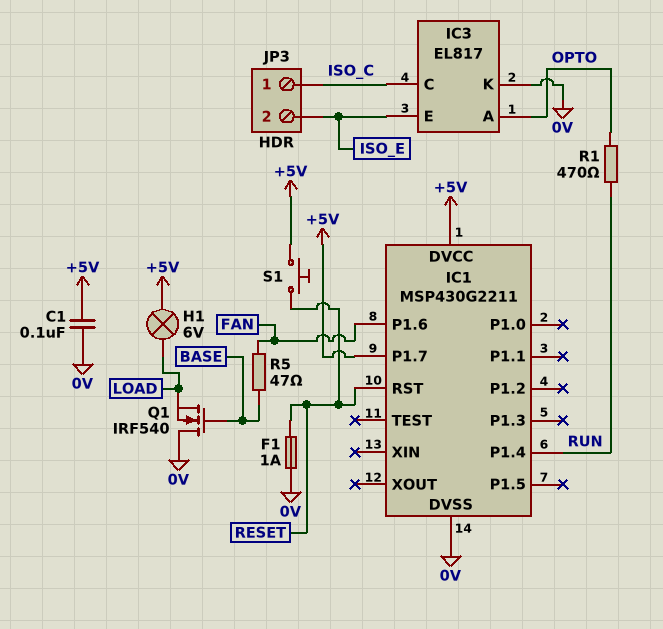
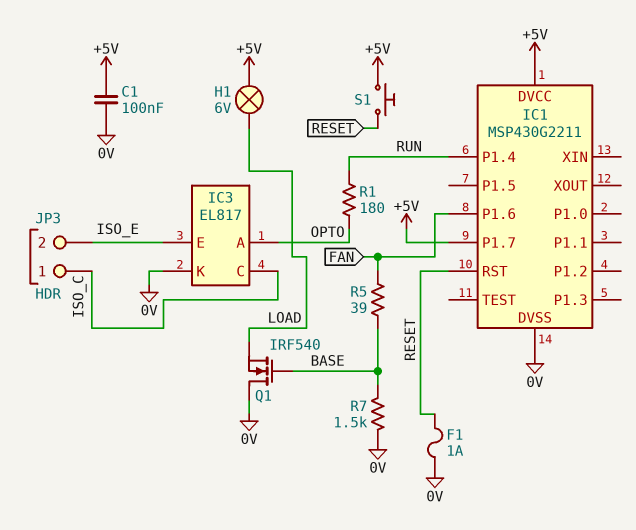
R1: 470 (OPTO, RUN) -> 180 (OPTO, RUN)
R5: 47 (BASE, FAN) -> 39 (BASE, FAN)
R7: none -> 1.5k (0V, BASE)

